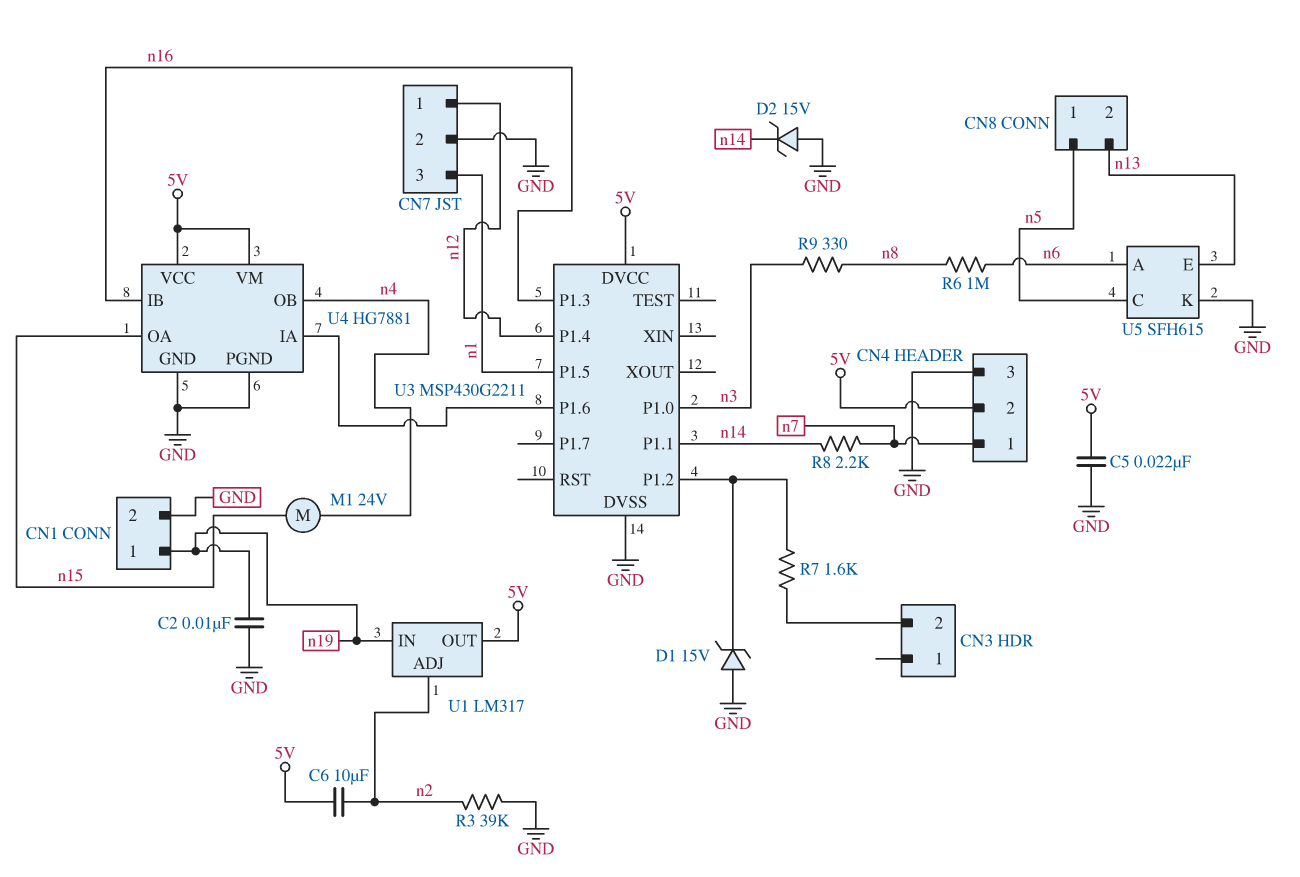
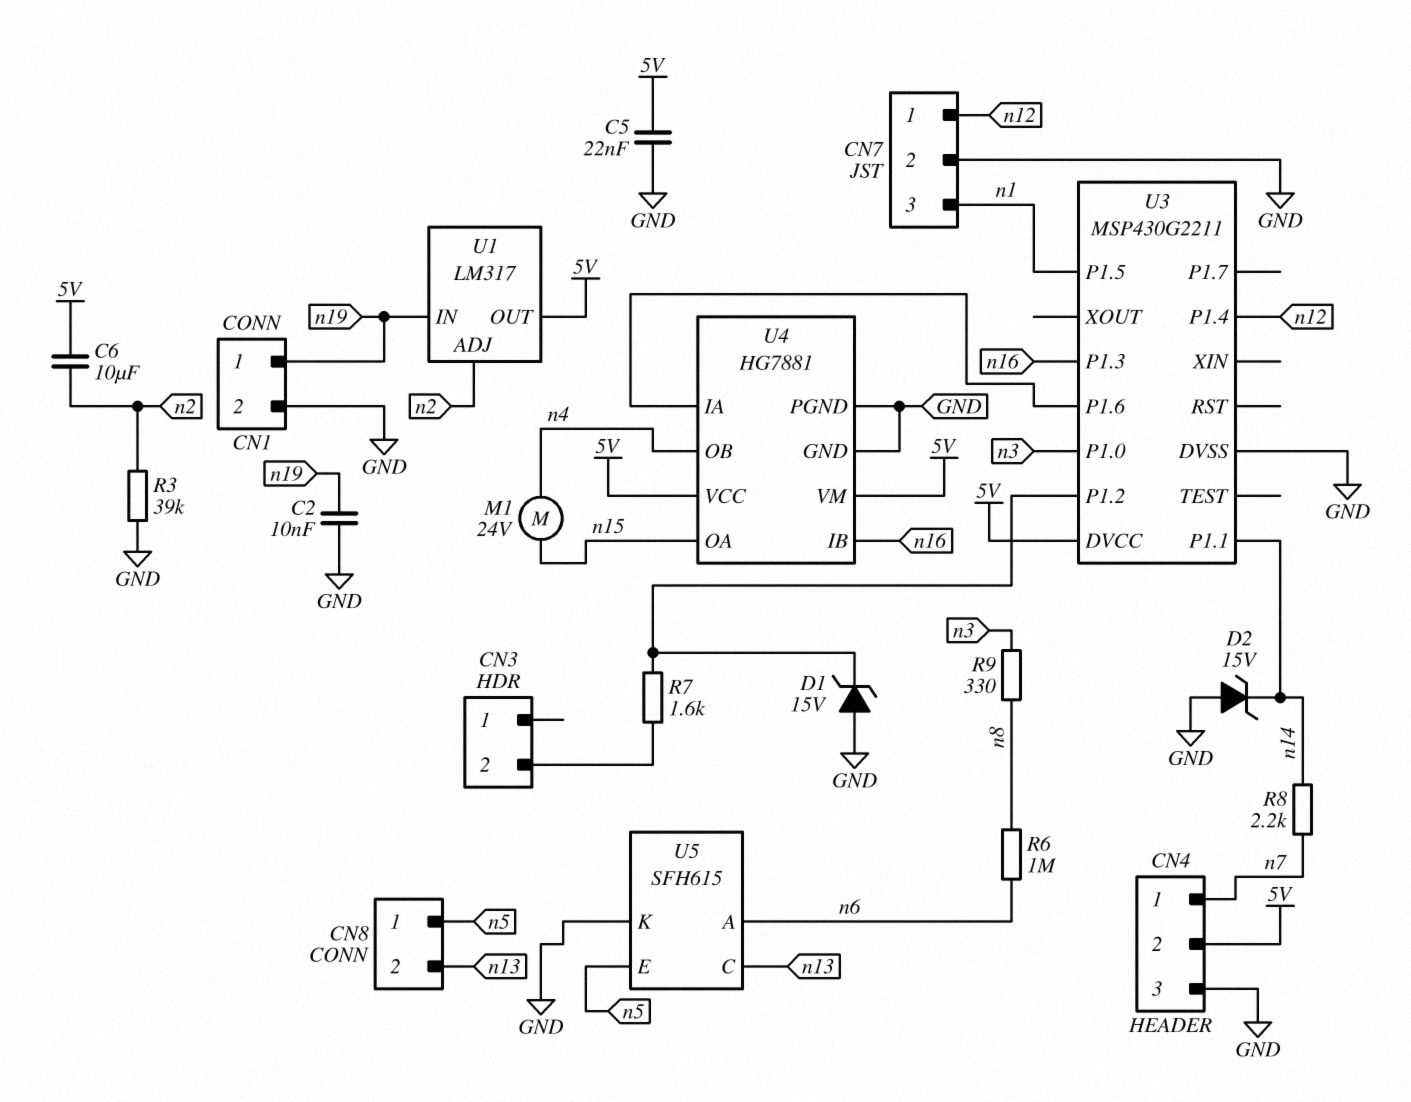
U5 pin C: n5 -> n13
U5 pin E: n13 -> n5

